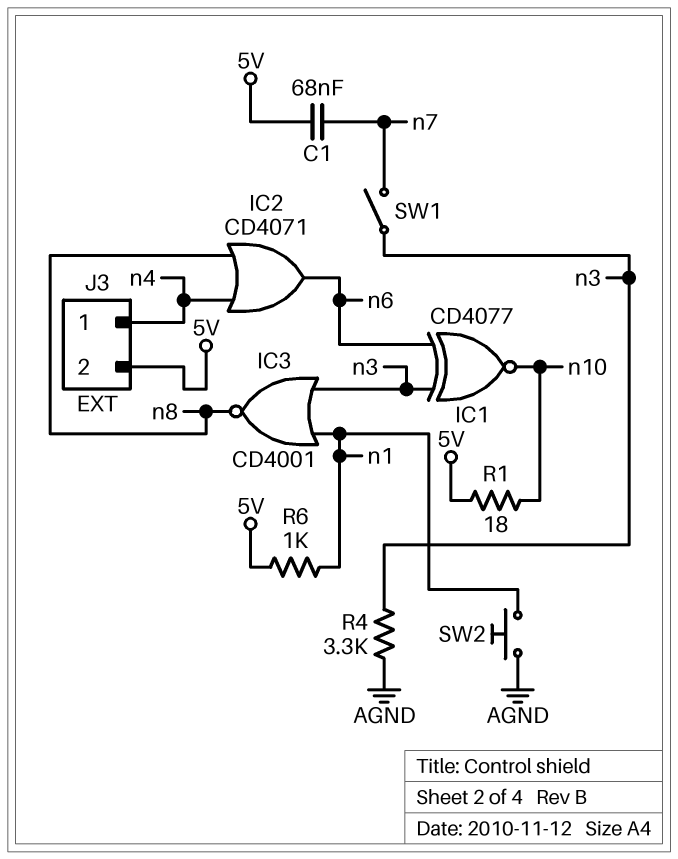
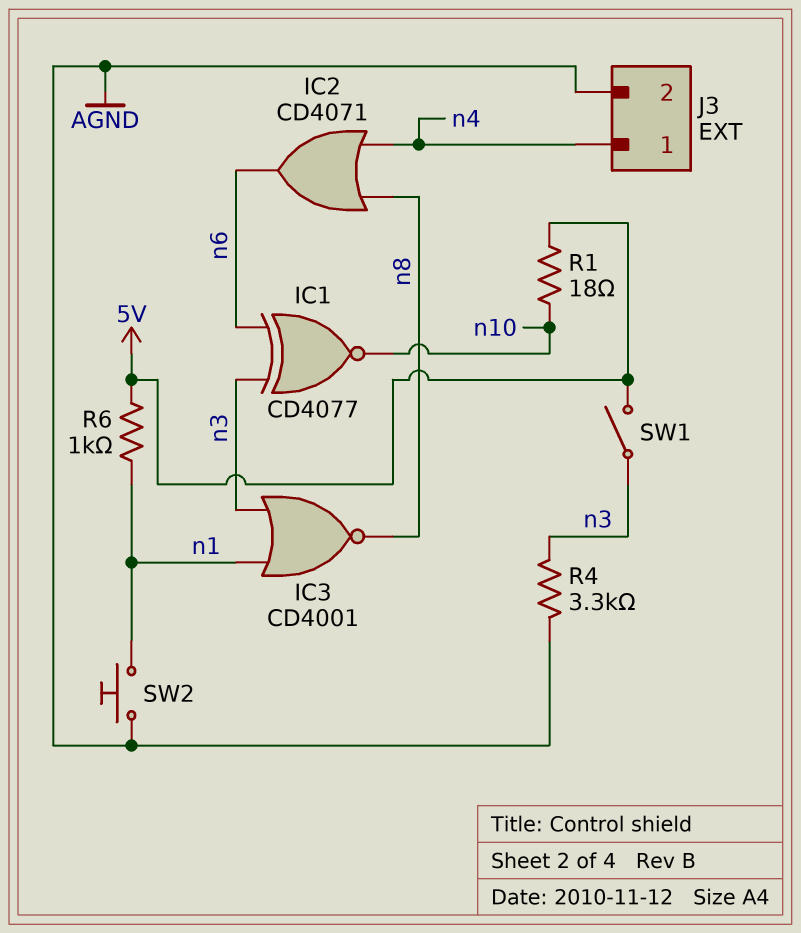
C1: 68nF (5V, n7) -> none
J3 pin 2: 5V -> AGND
SW1: switch (n3, n7) -> switch (5V, n3)

